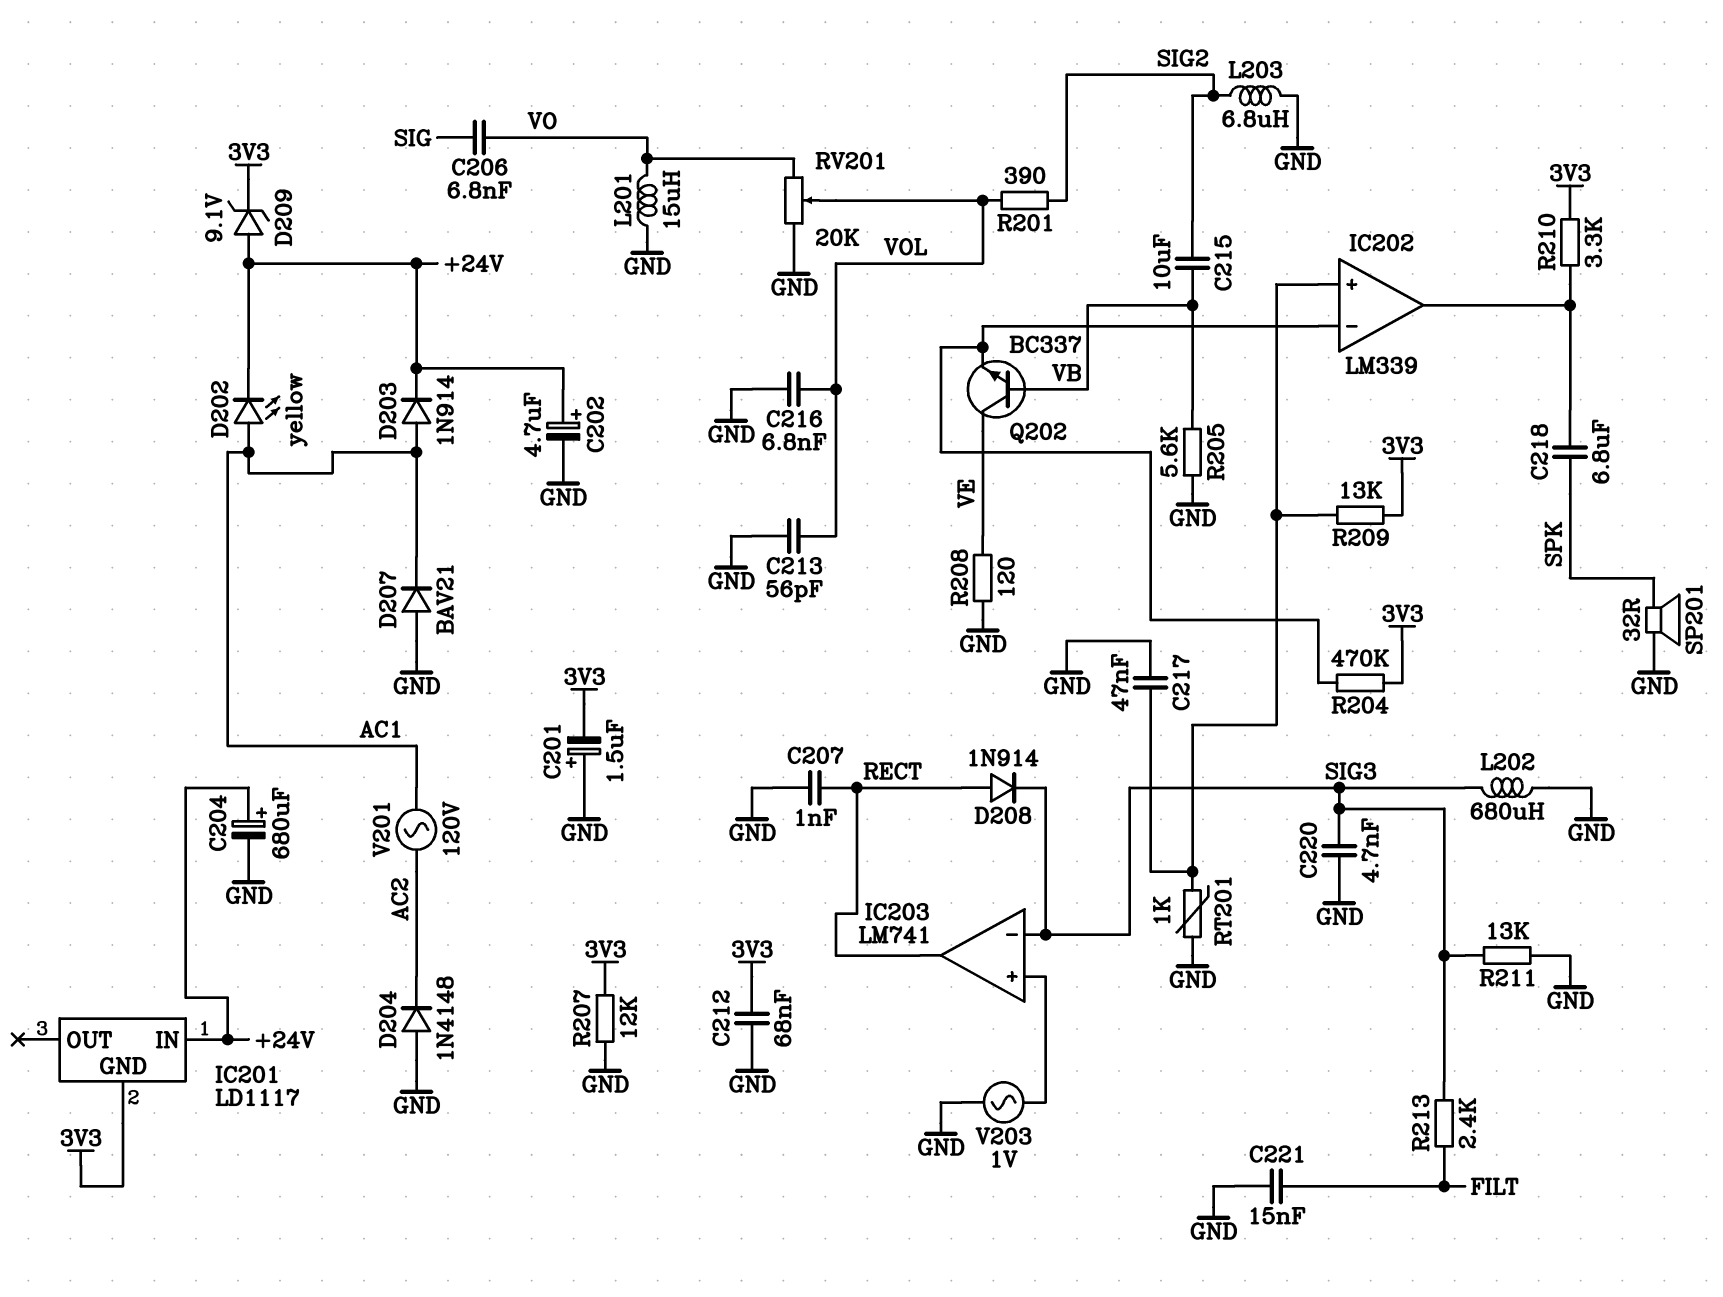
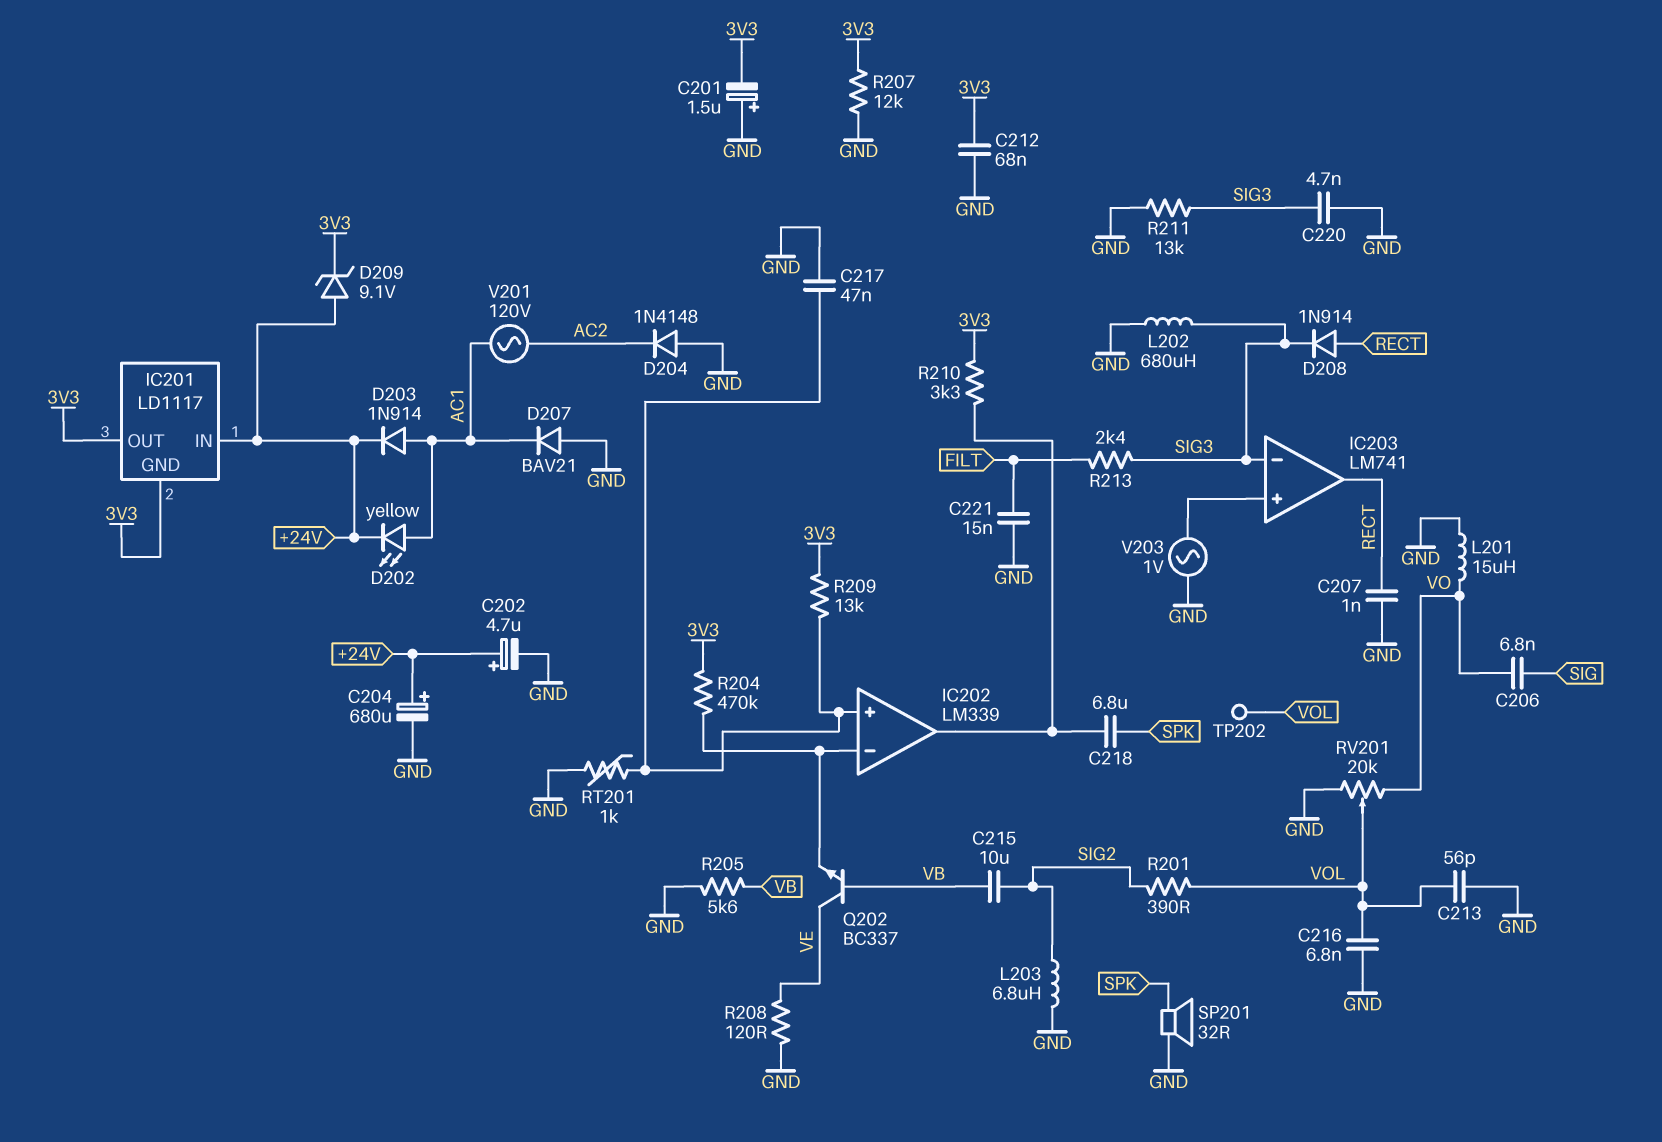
IC201 pin OUT: none -> 3V3
TP202: none -> test point (VOL)

